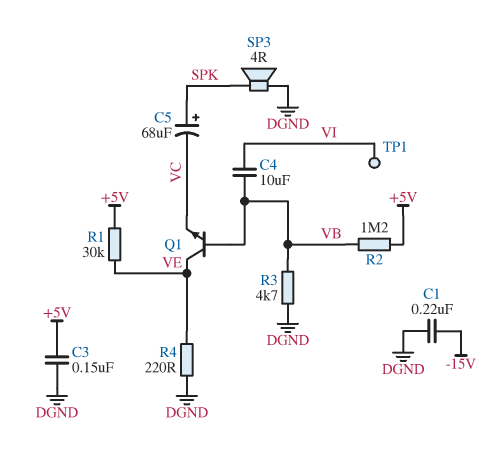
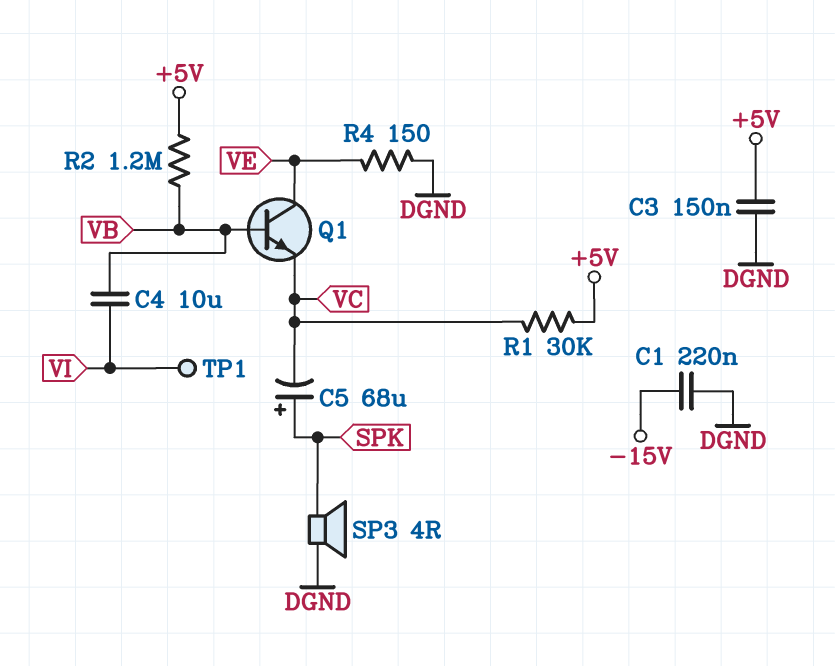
R1: 30k (+5V, VE) -> 30k (+5V, VC)
R3: 4.7k (DGND, VB) -> none
R4: 220 (DGND, VE) -> 150 (DGND, VE)

